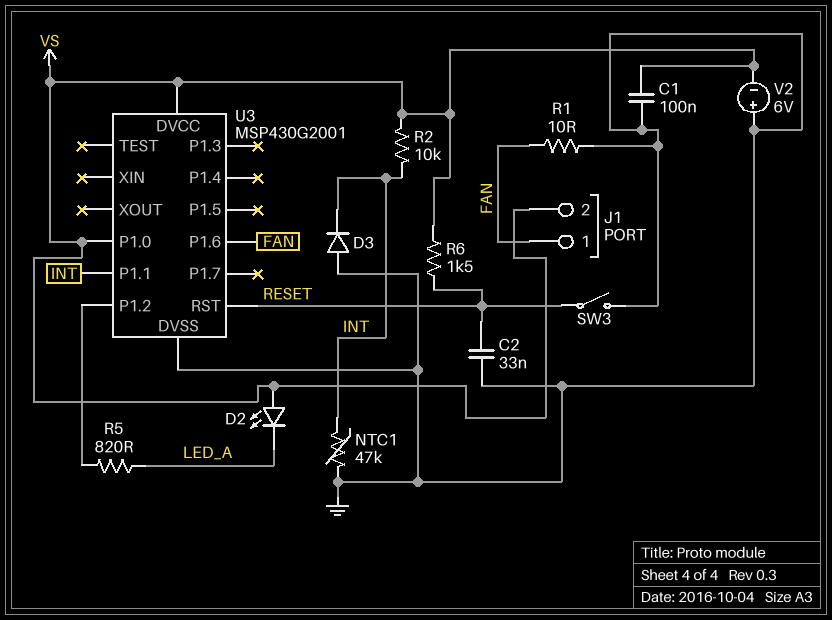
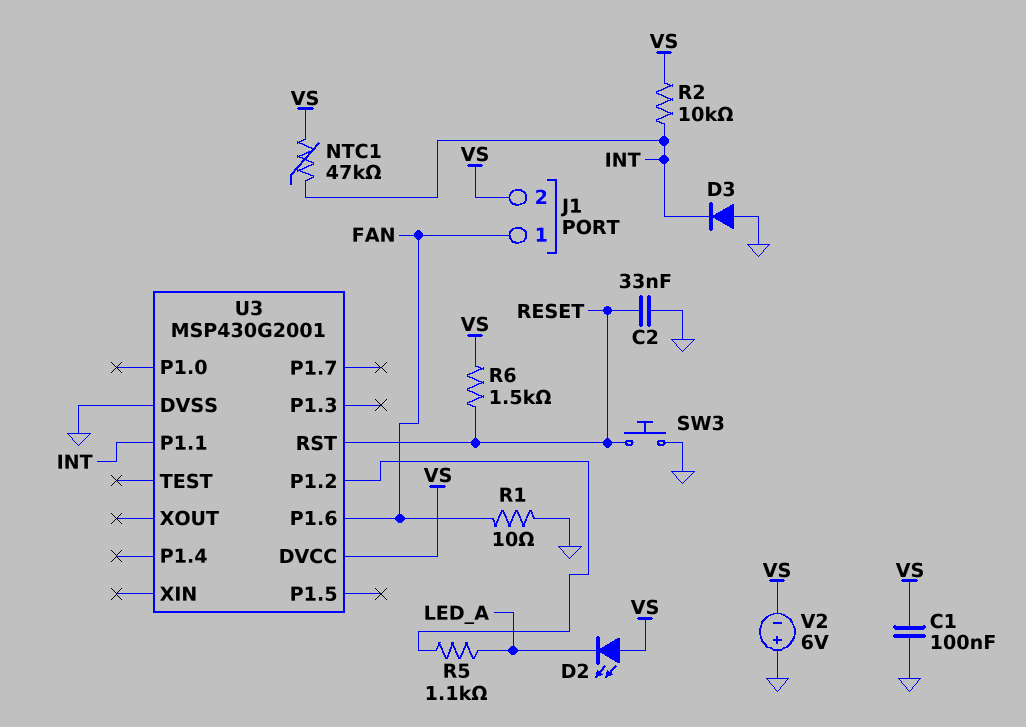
NTC1: 47k (GND, INT) -> 47k (INT, VS)
R5: 820 (LED_A, U3/P1.2) -> 1.1k (LED_A, U3/P1.2)
SW3: switch (GND, RESET) -> button (GND, RESET)
U3 pin P1.0: VS -> none

